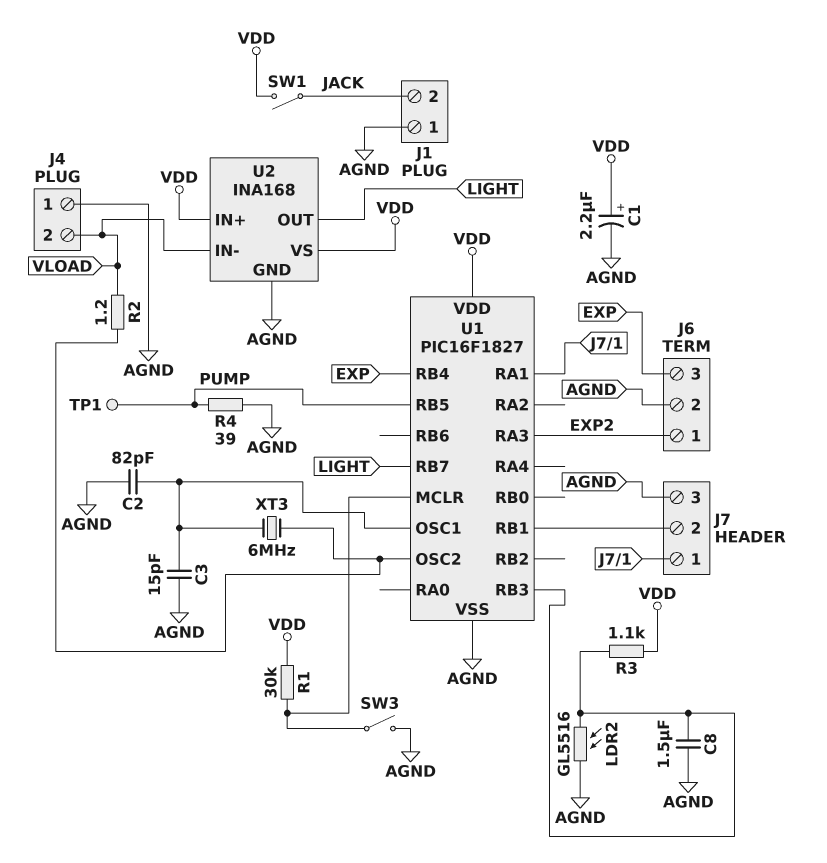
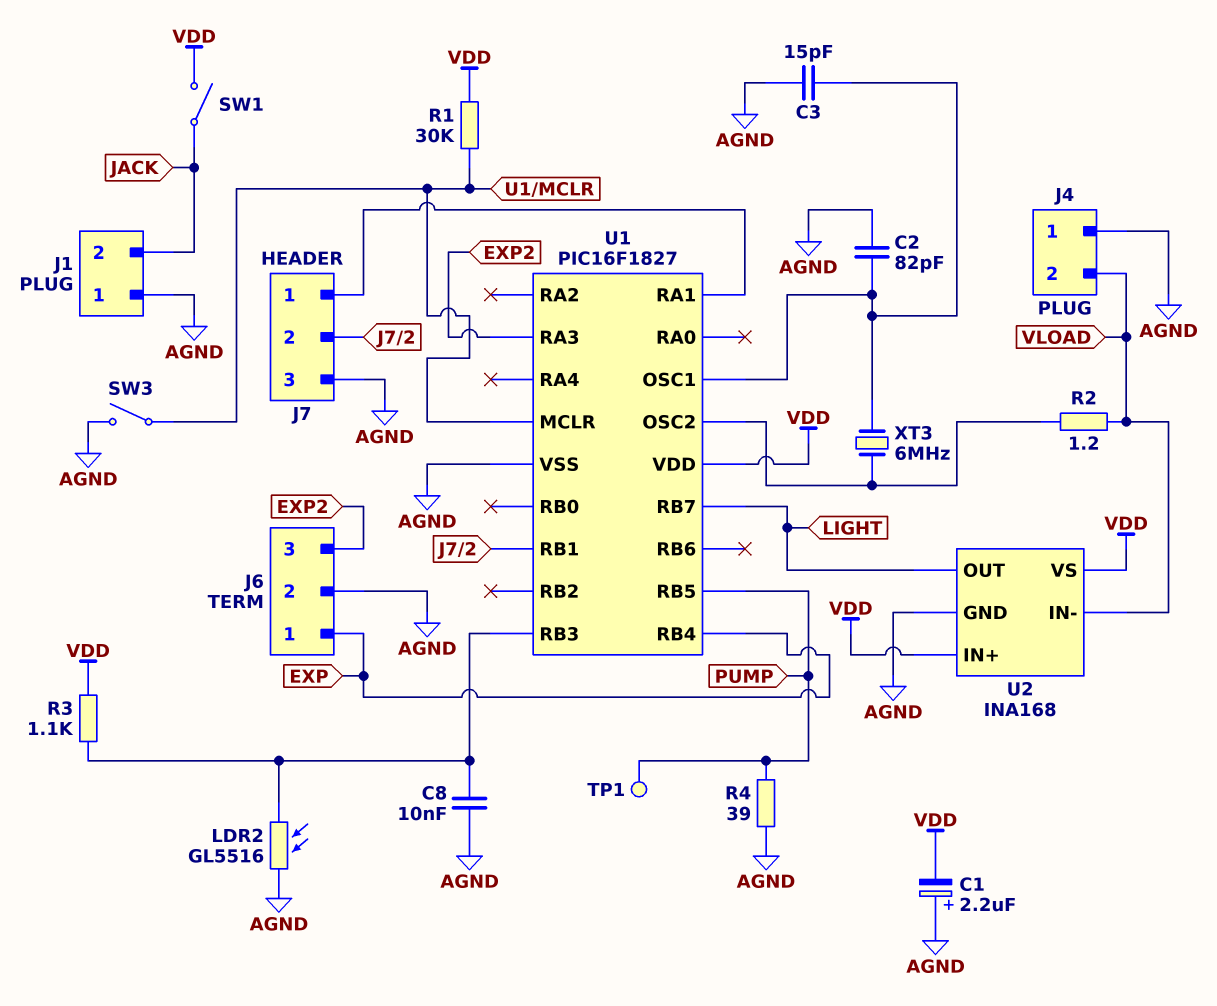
C1: 2.2uF (plus VDD, minus AGND) -> 2.2uF (plus AGND, minus VDD)
C8: 1.5uF (AGND, U1/RB3) -> 10nF (AGND, U1/RB3)
J6 pin 1: EXP2 -> EXP
J6 pin 3: EXP -> EXP2

